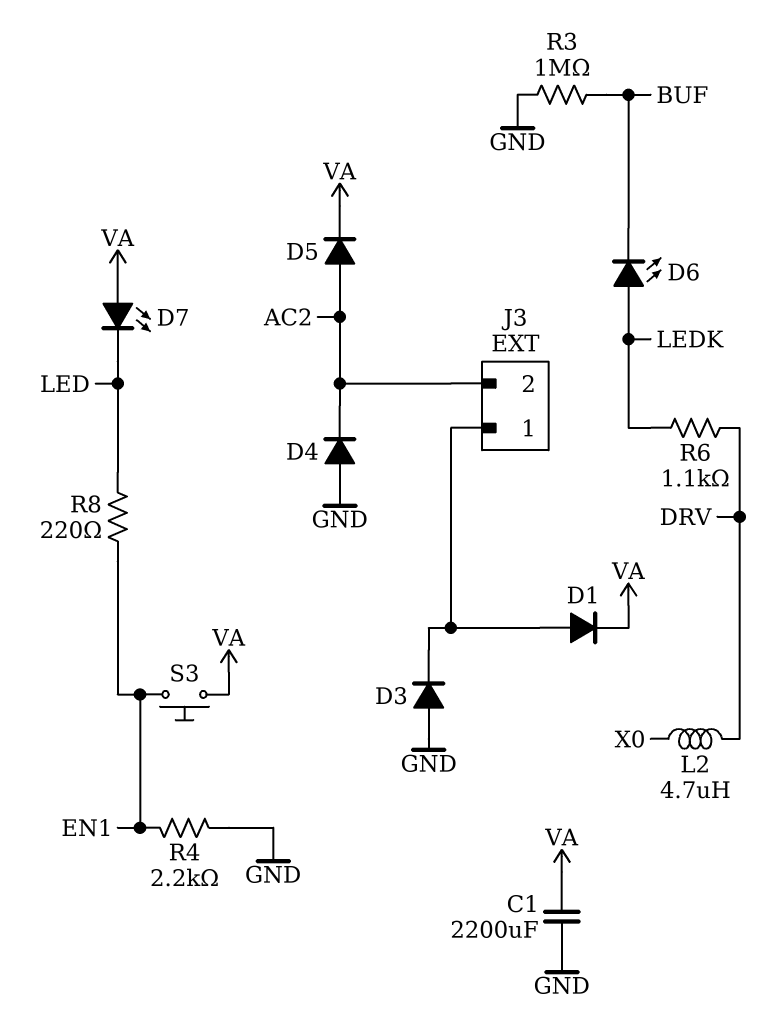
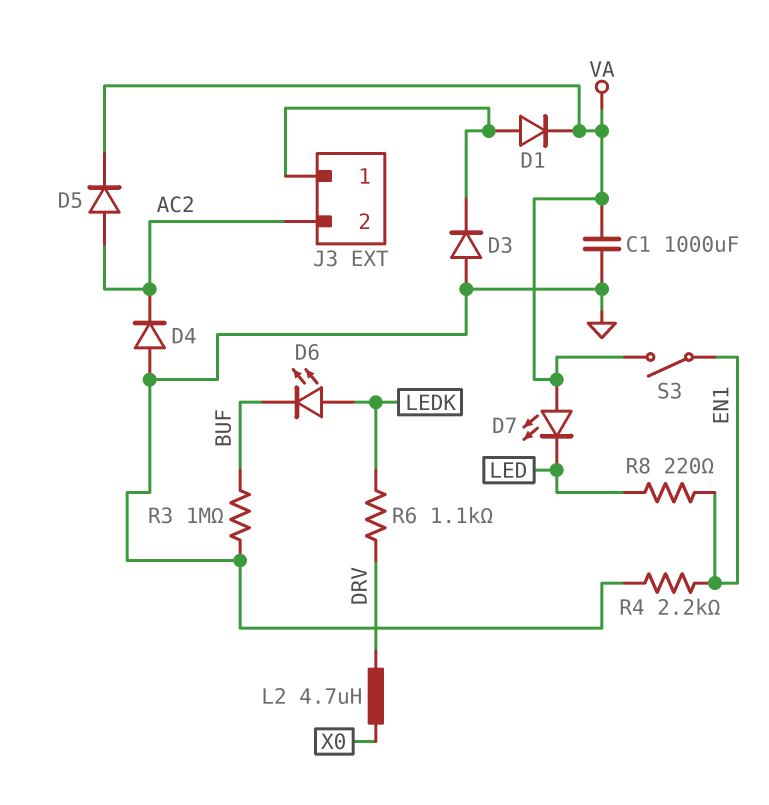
C1: 2200uF (GND, VA) -> 1000uF (GND, VA)
S3: button (EN1, VA) -> switch (EN1, VA)

